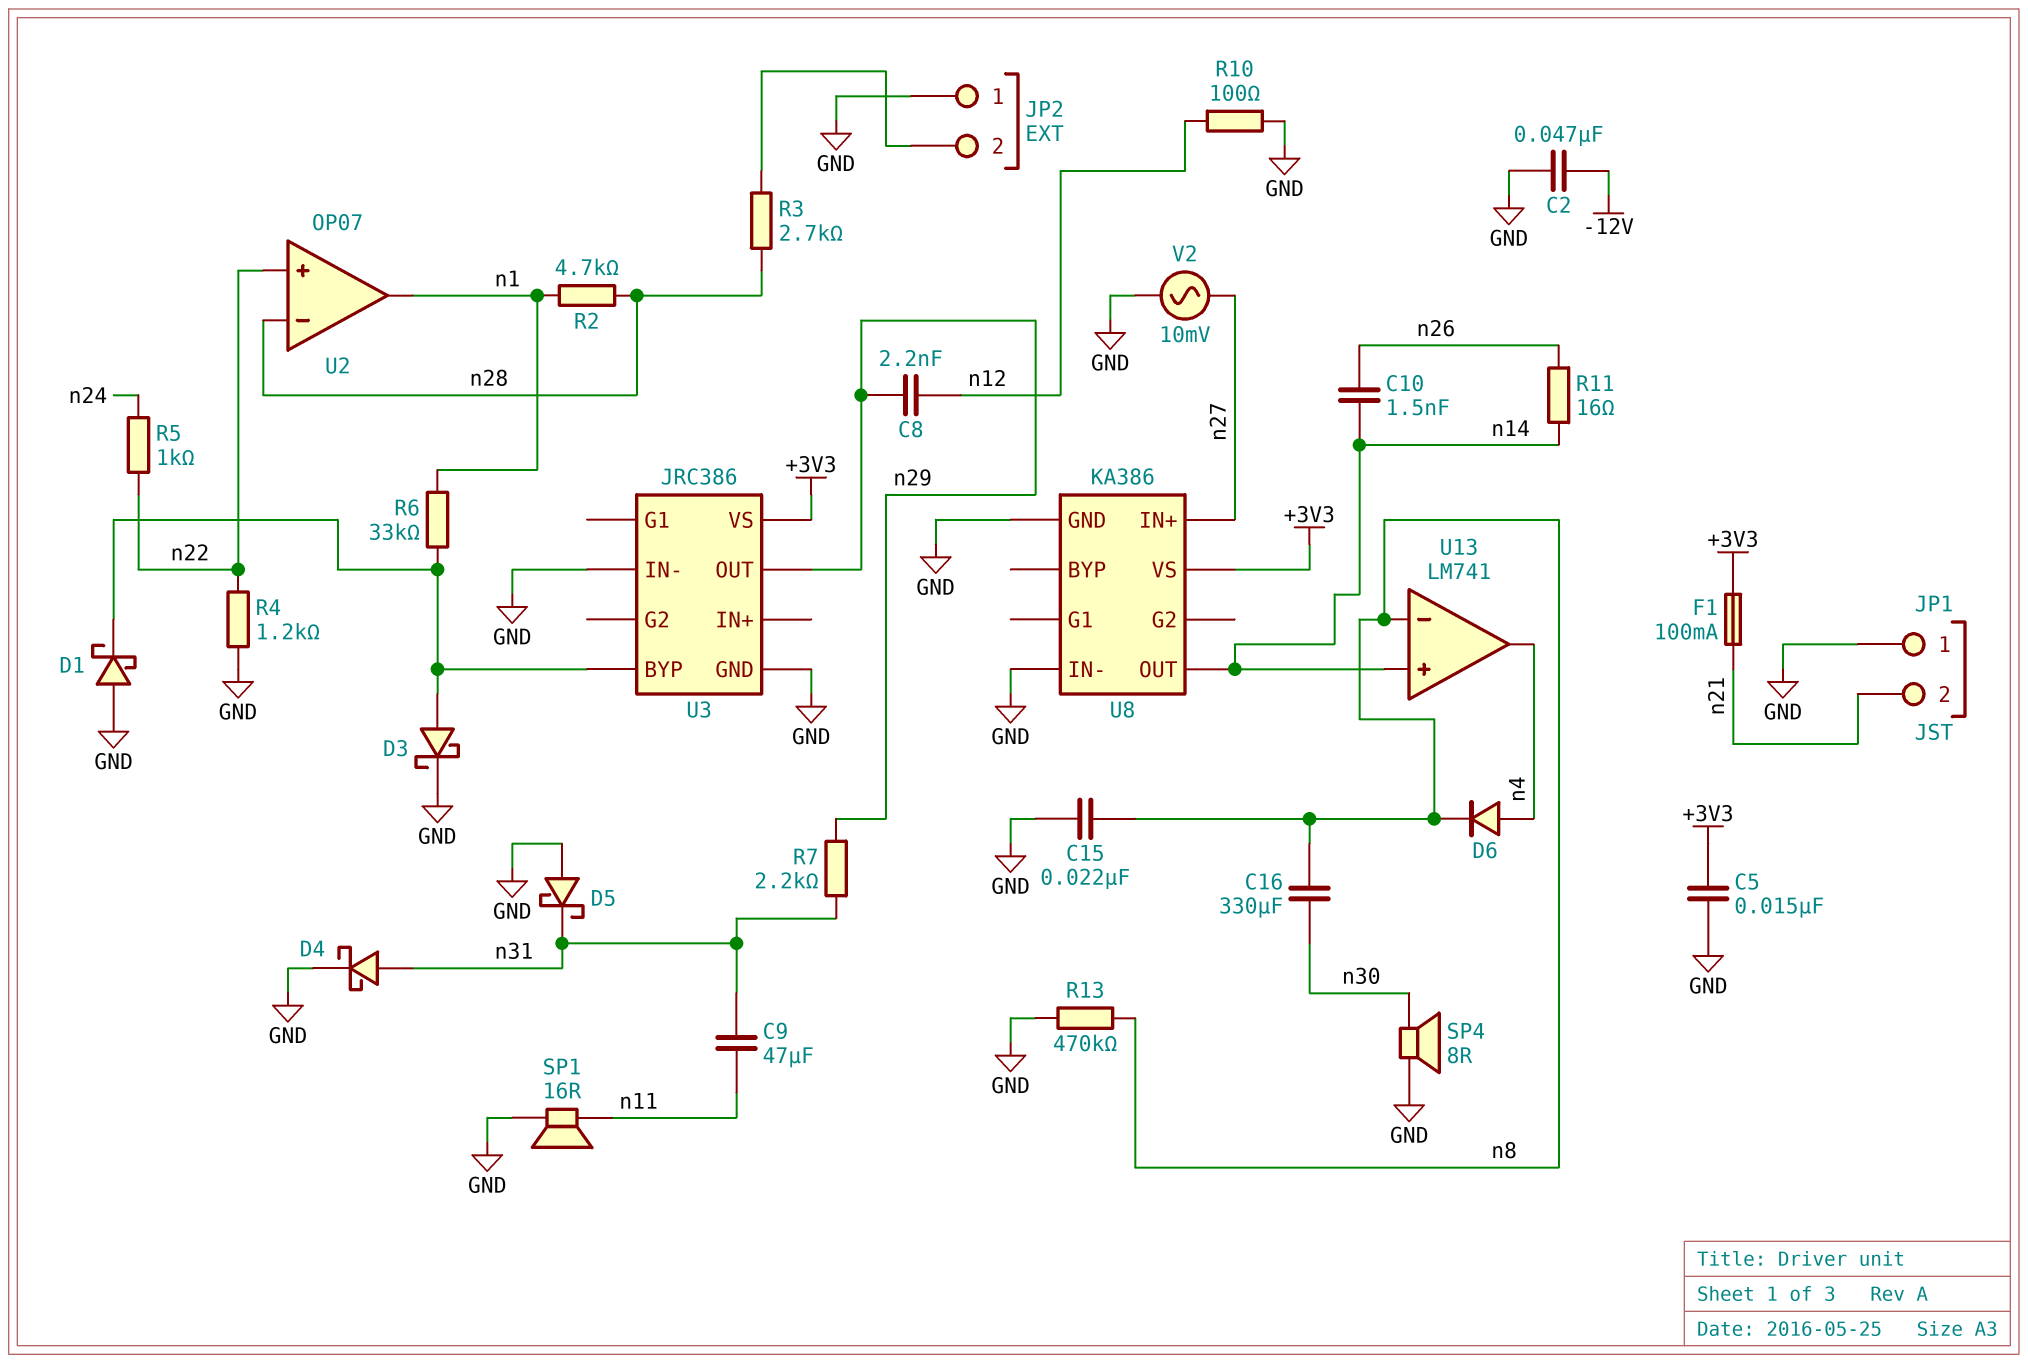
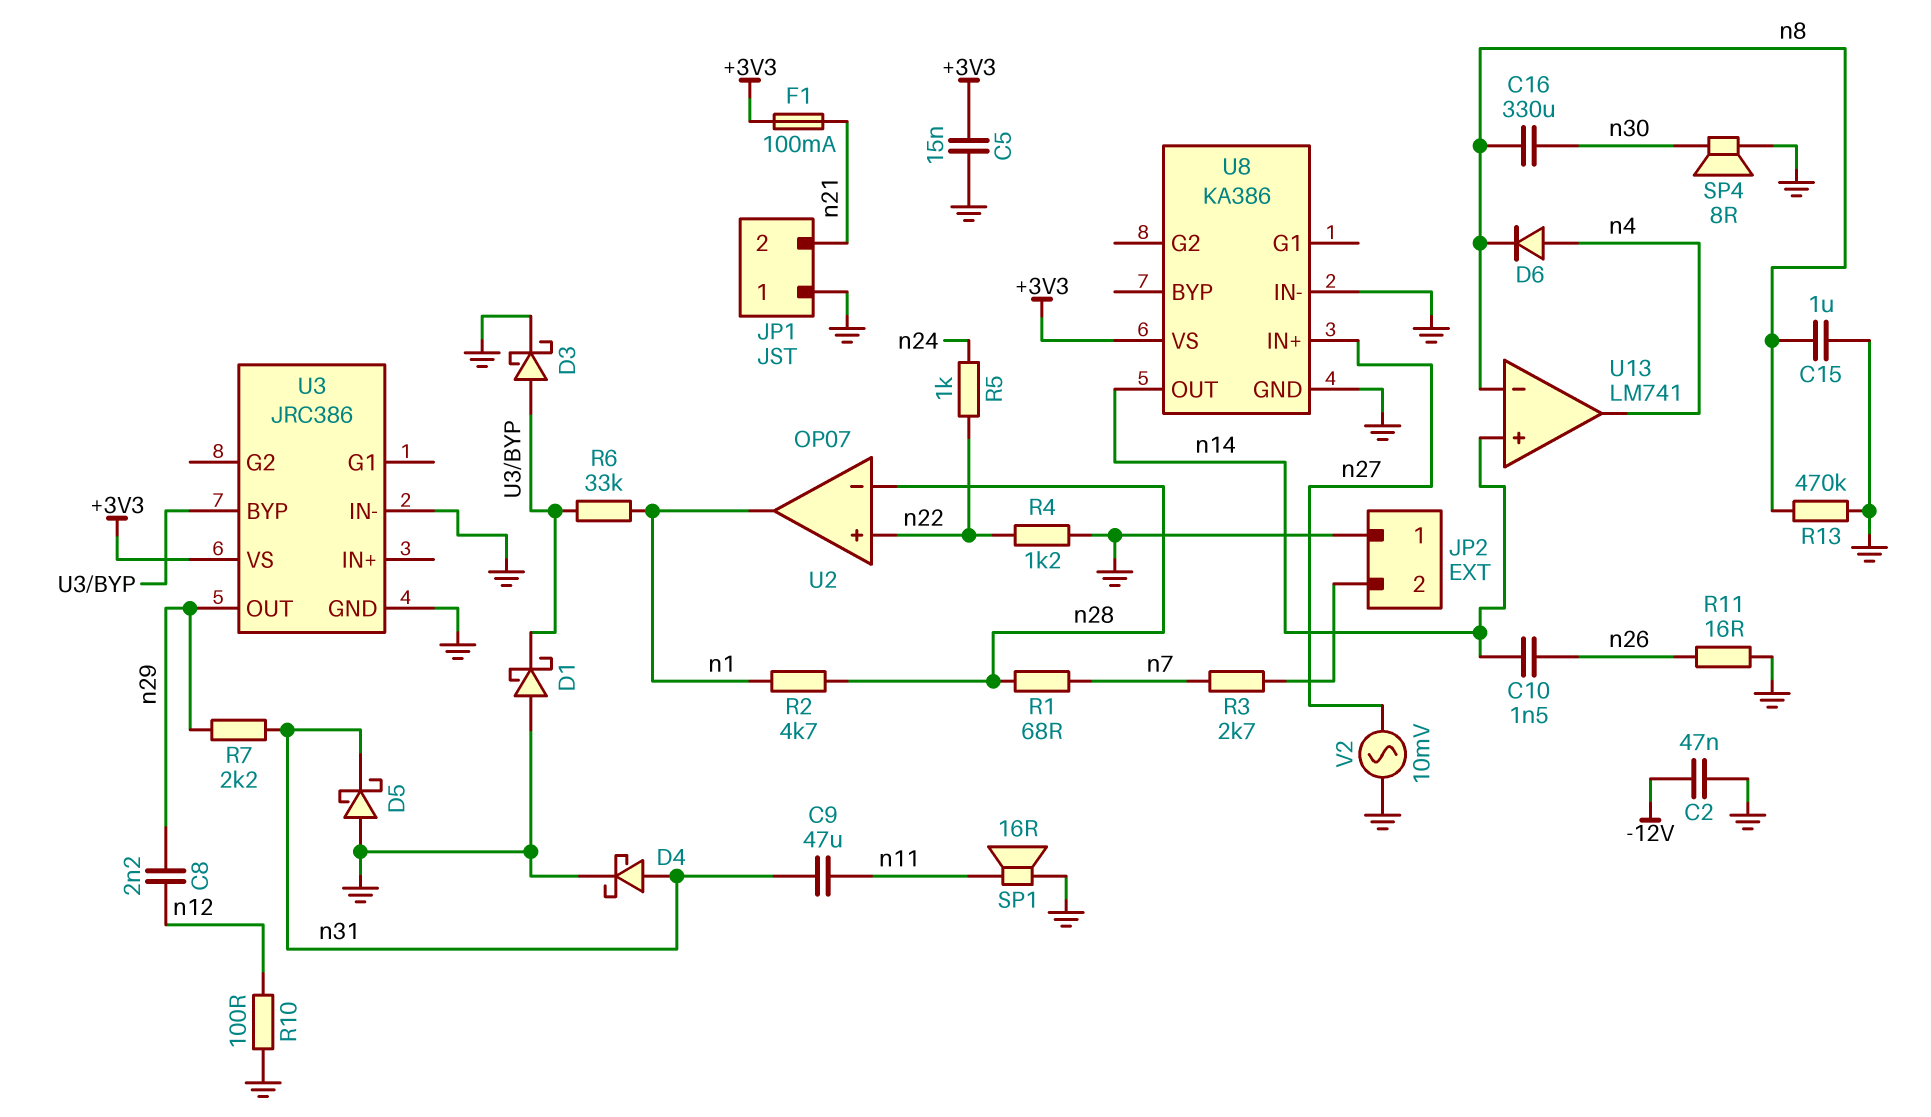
C15: 22nF (GND, n8) -> 1uF (GND, n8)
R1: none -> 68 (n7, n28)
R3: 2.7k (JP2/2, n28) -> 2.7k (JP2/2, n7)
R11: 16 (n14, n26) -> 16 (GND, n26)

